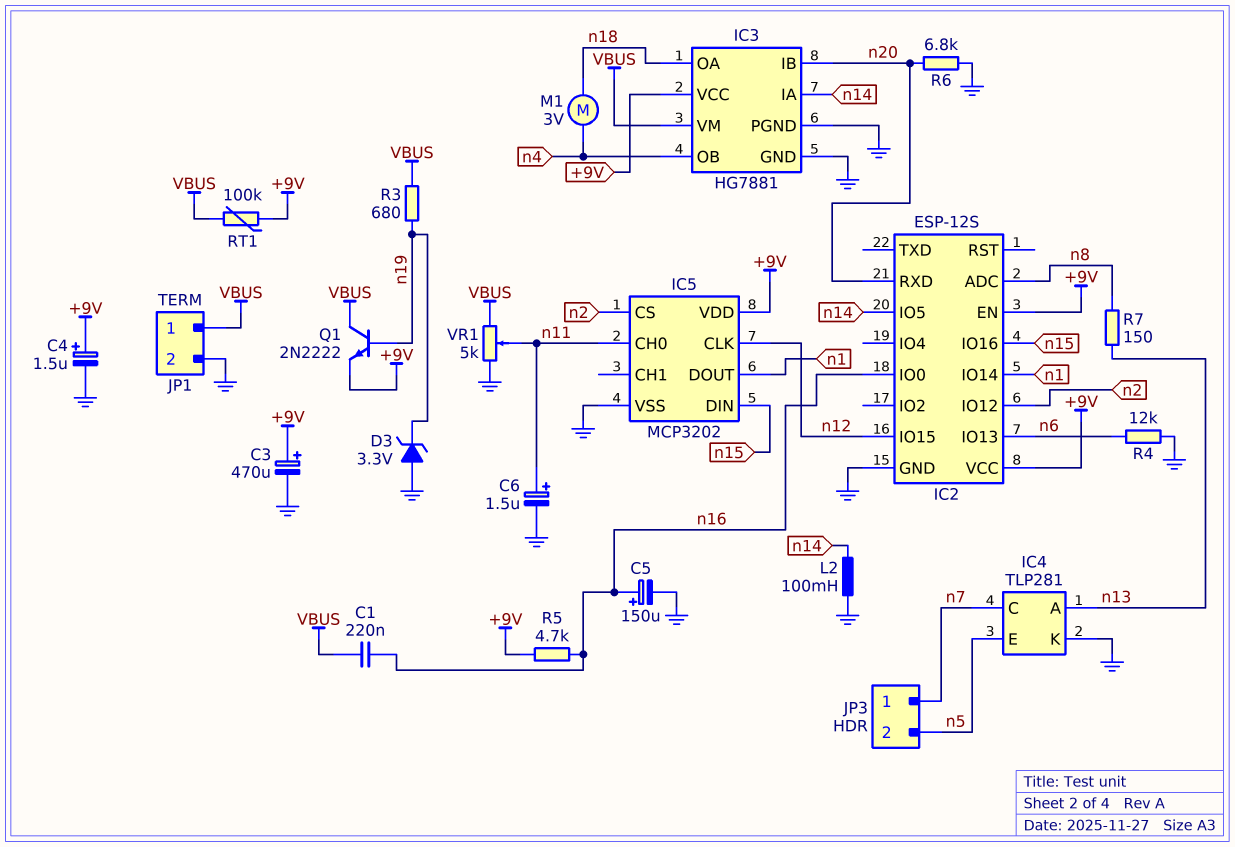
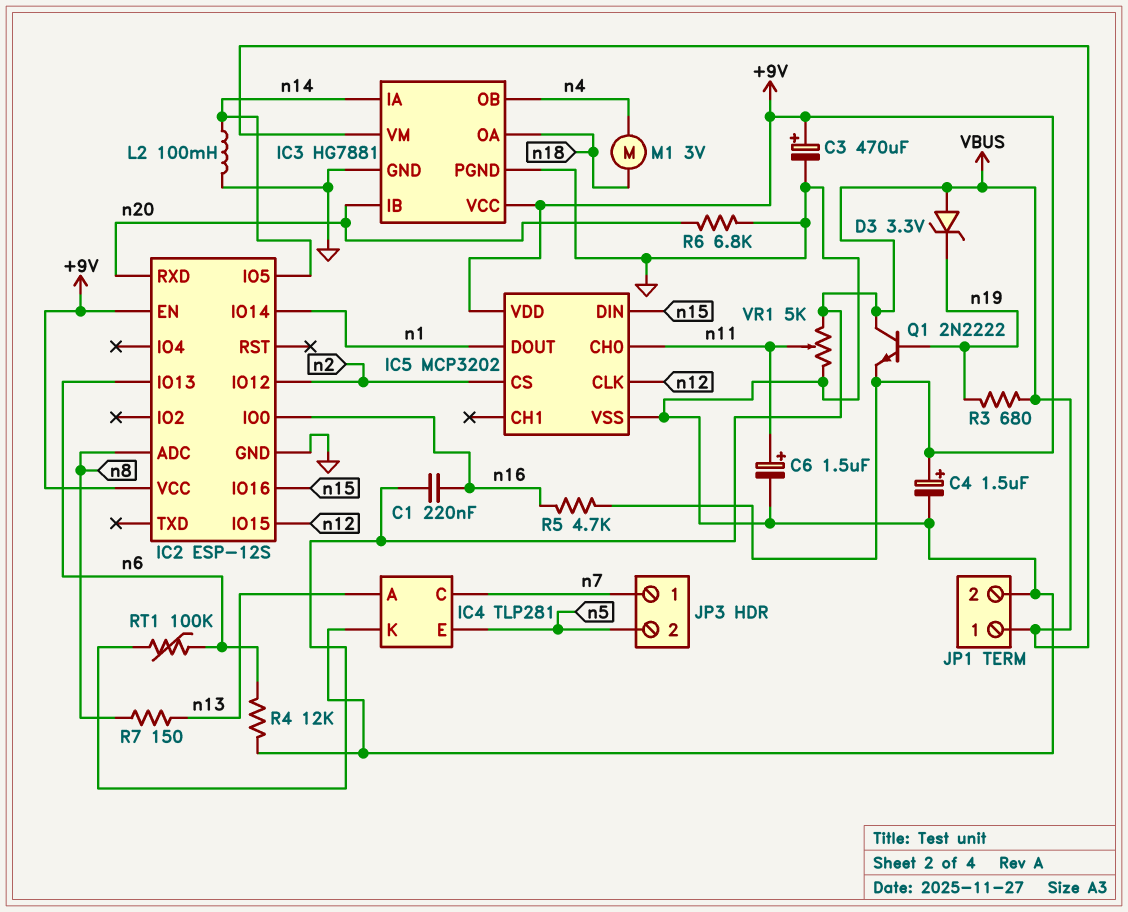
C5: 150uF (plus n16, minus GND) -> none
D3: zener 3.3V (A GND, K n19) -> zener 3.3V (A VBUS, K n19)
RT1: 100k (+9V, VBUS) -> 100k (VBUS, n6)

